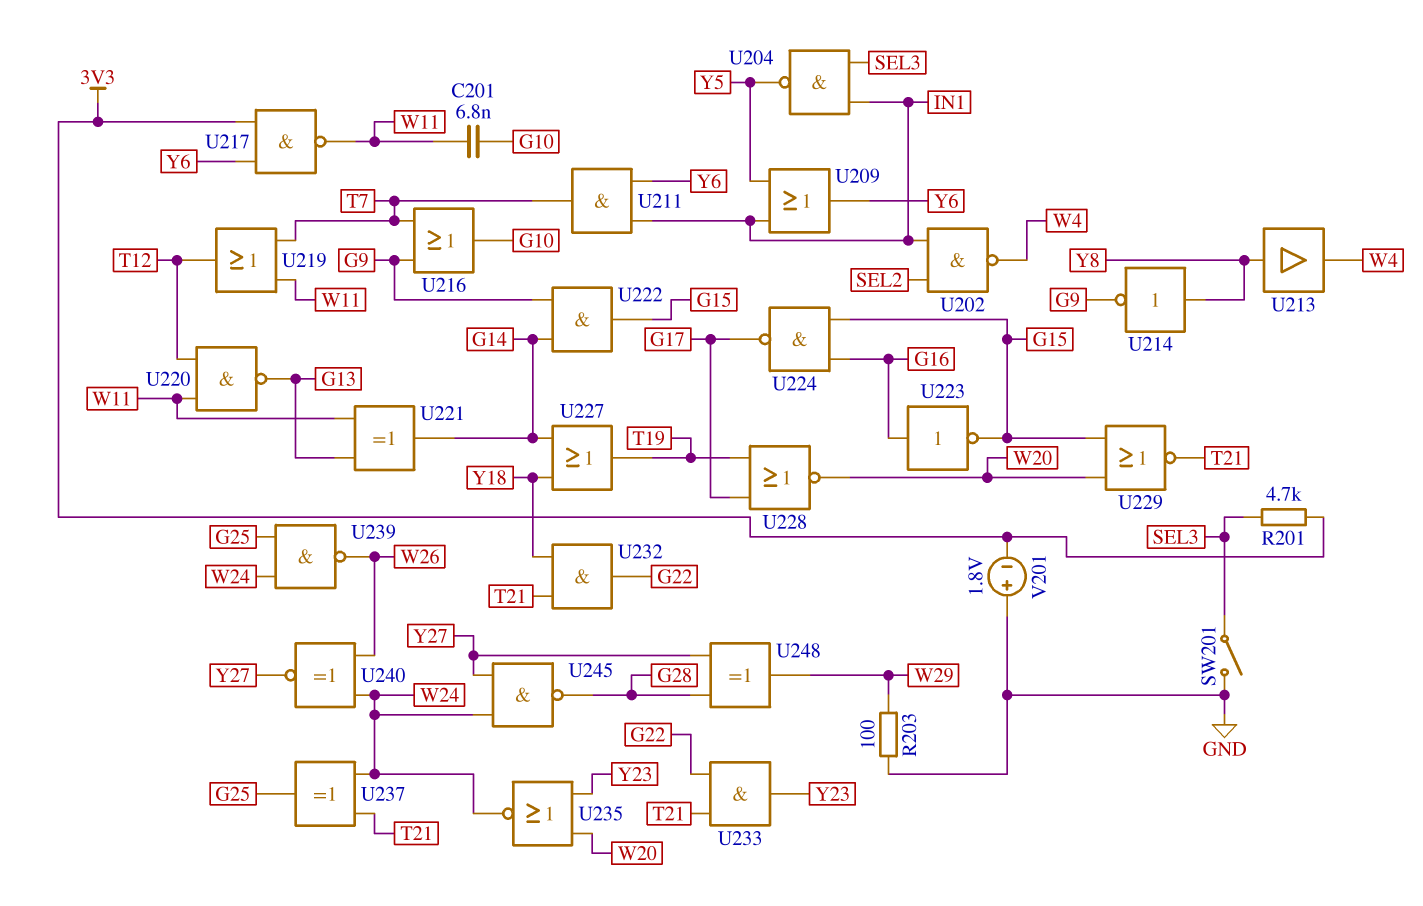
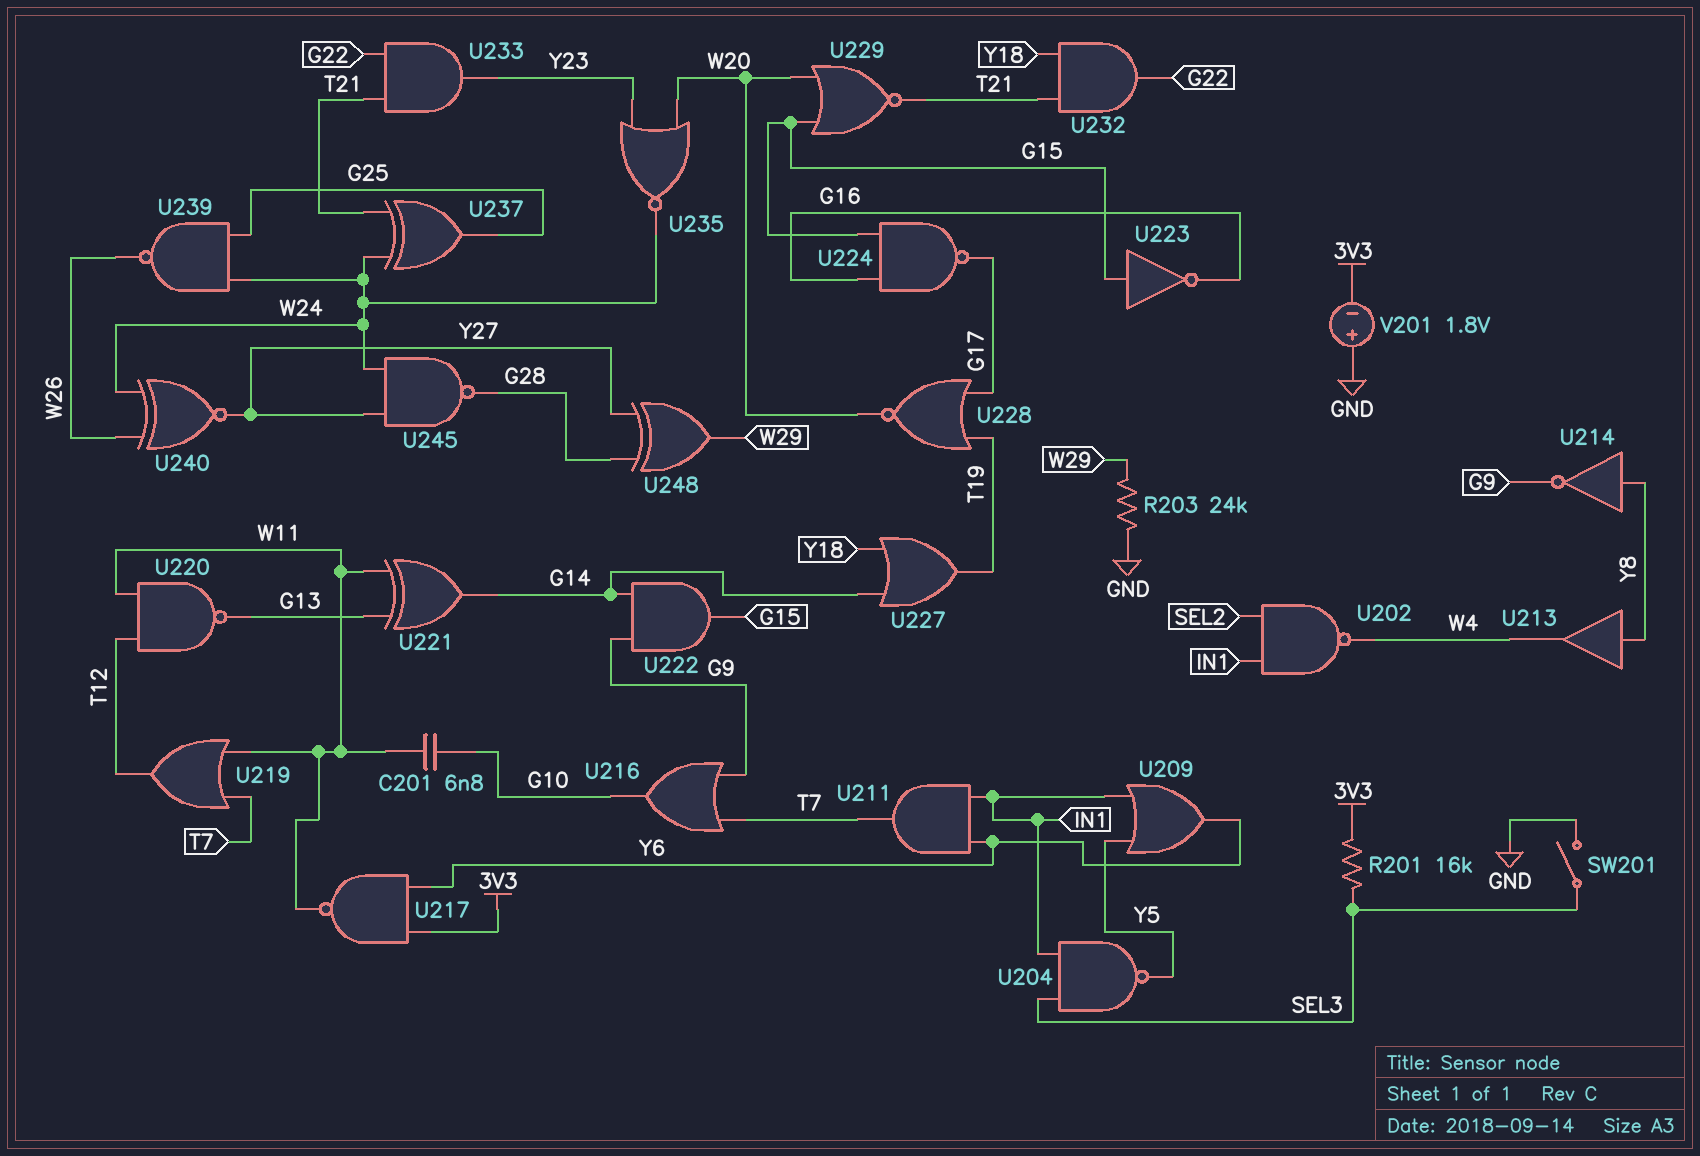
R201: 4.7k (3V3, SEL3) -> 16k (3V3, SEL3)
R203: 100 (GND, W29) -> 24k (GND, W29)
U223: NOT (in G16, out G15) -> NOT (in G15, out G16)

